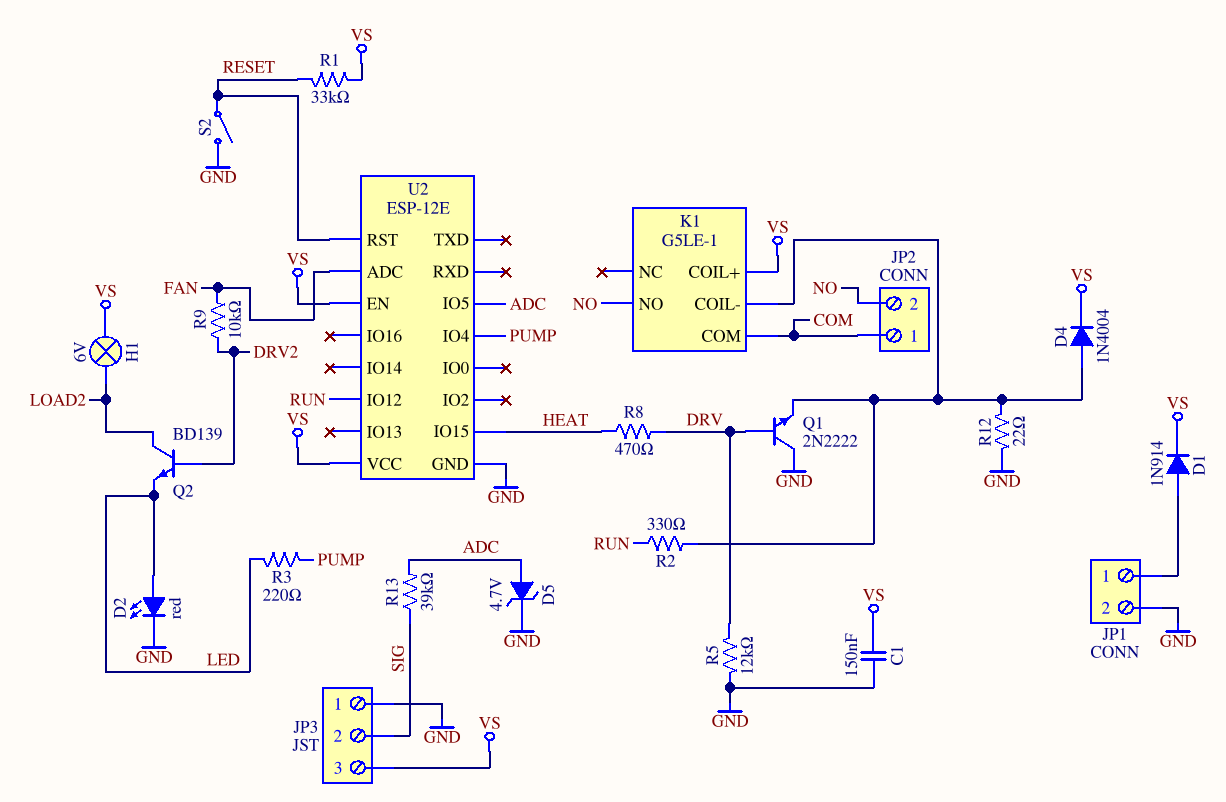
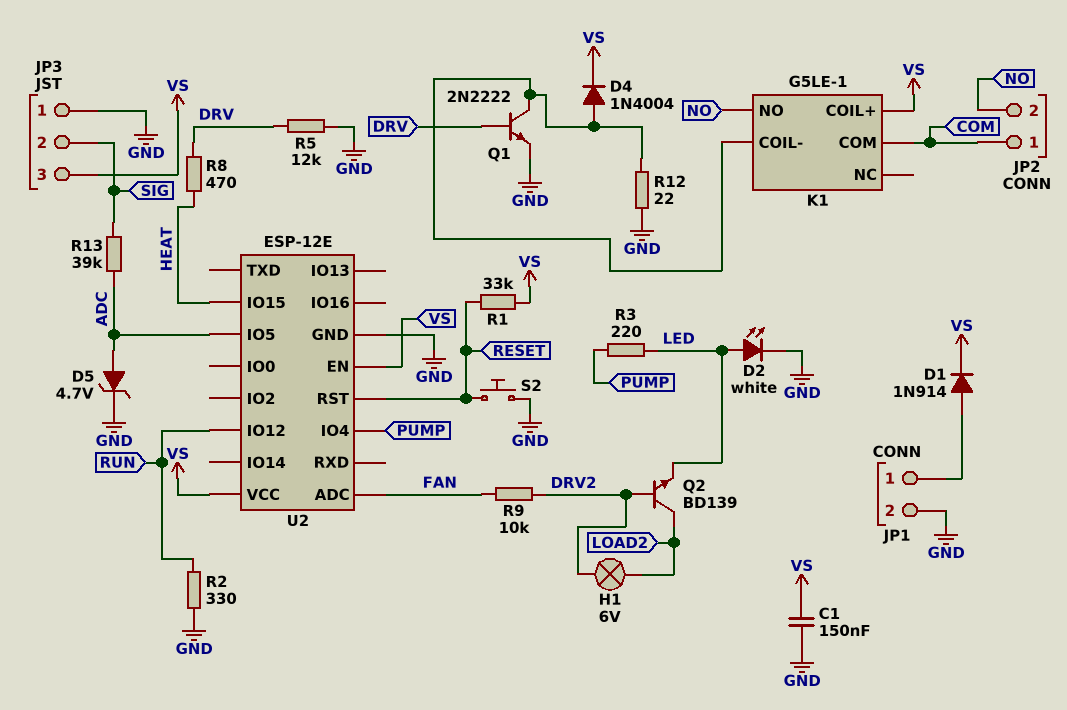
D2: LED red (A LED, K GND) -> LED white (A LED, K GND)
H1: lamp 6V (LOAD2, VS) -> lamp 6V (DRV2, LOAD2)
Q1: NPN 2N2222 (B DRV, C GND, E K1/COIL-) -> NPN 2N2222 (B DRV, C K1/COIL-, E GND)
R2: 330 (K1/COIL-, RUN) -> 330 (GND, RUN)
S2: switch (GND, RESET) -> button (GND, RESET)

